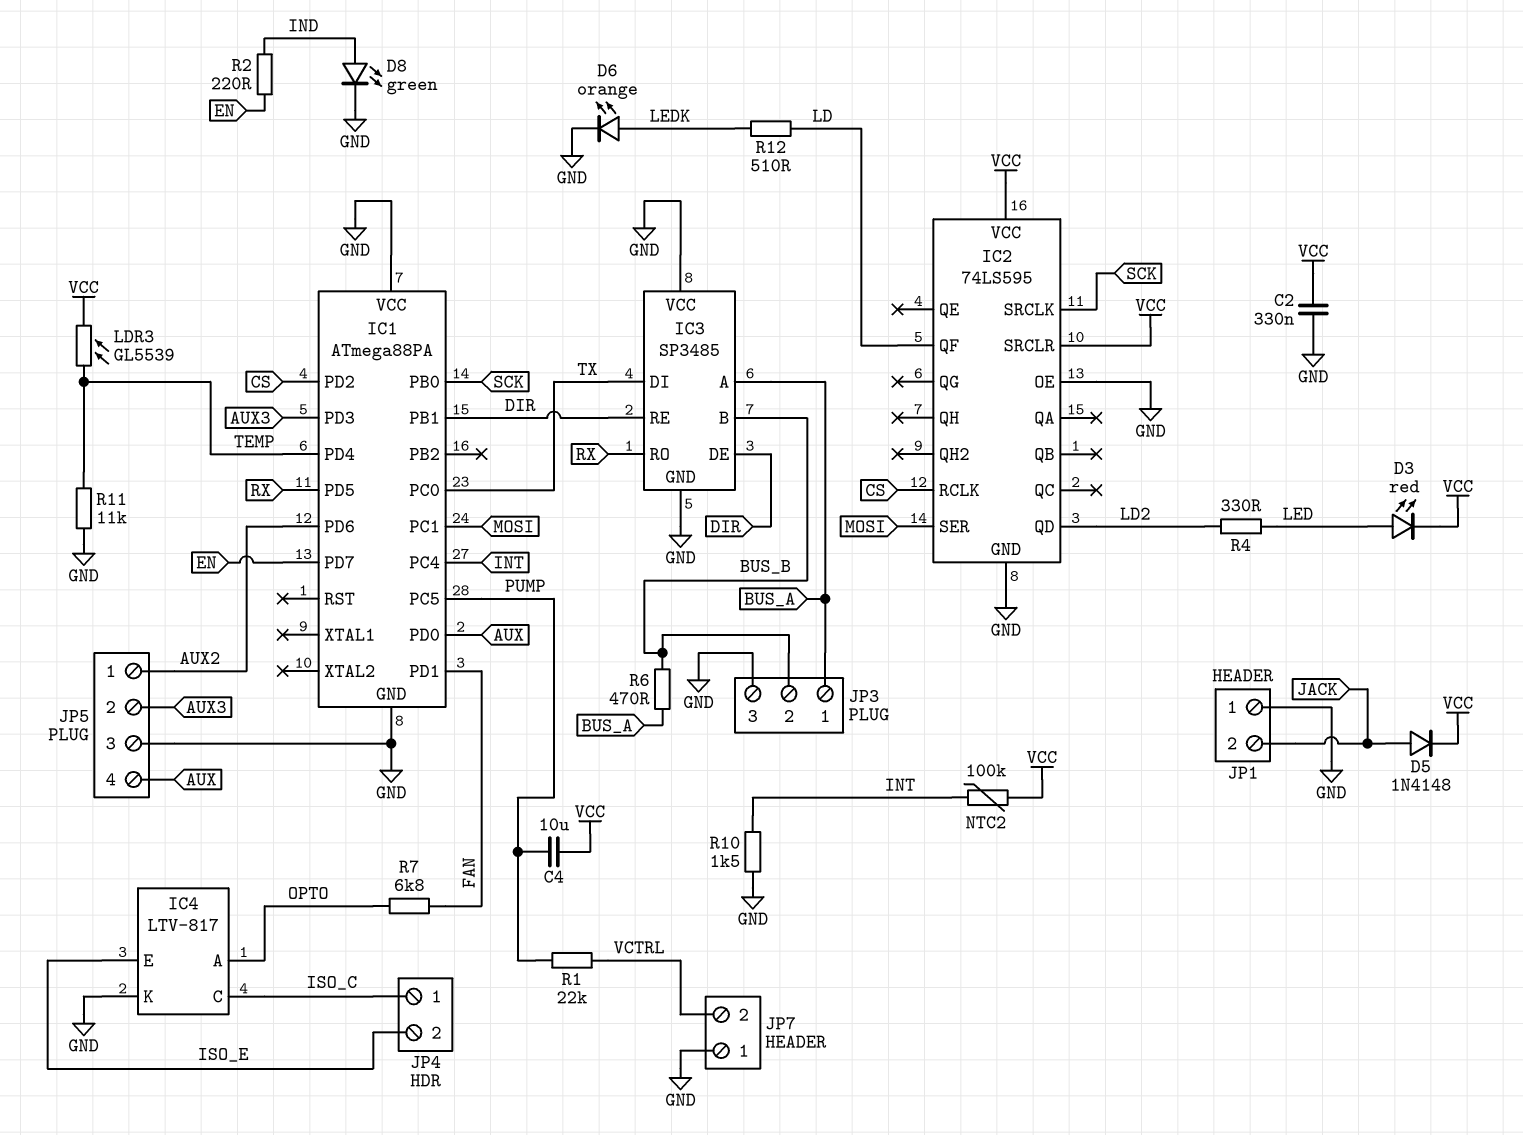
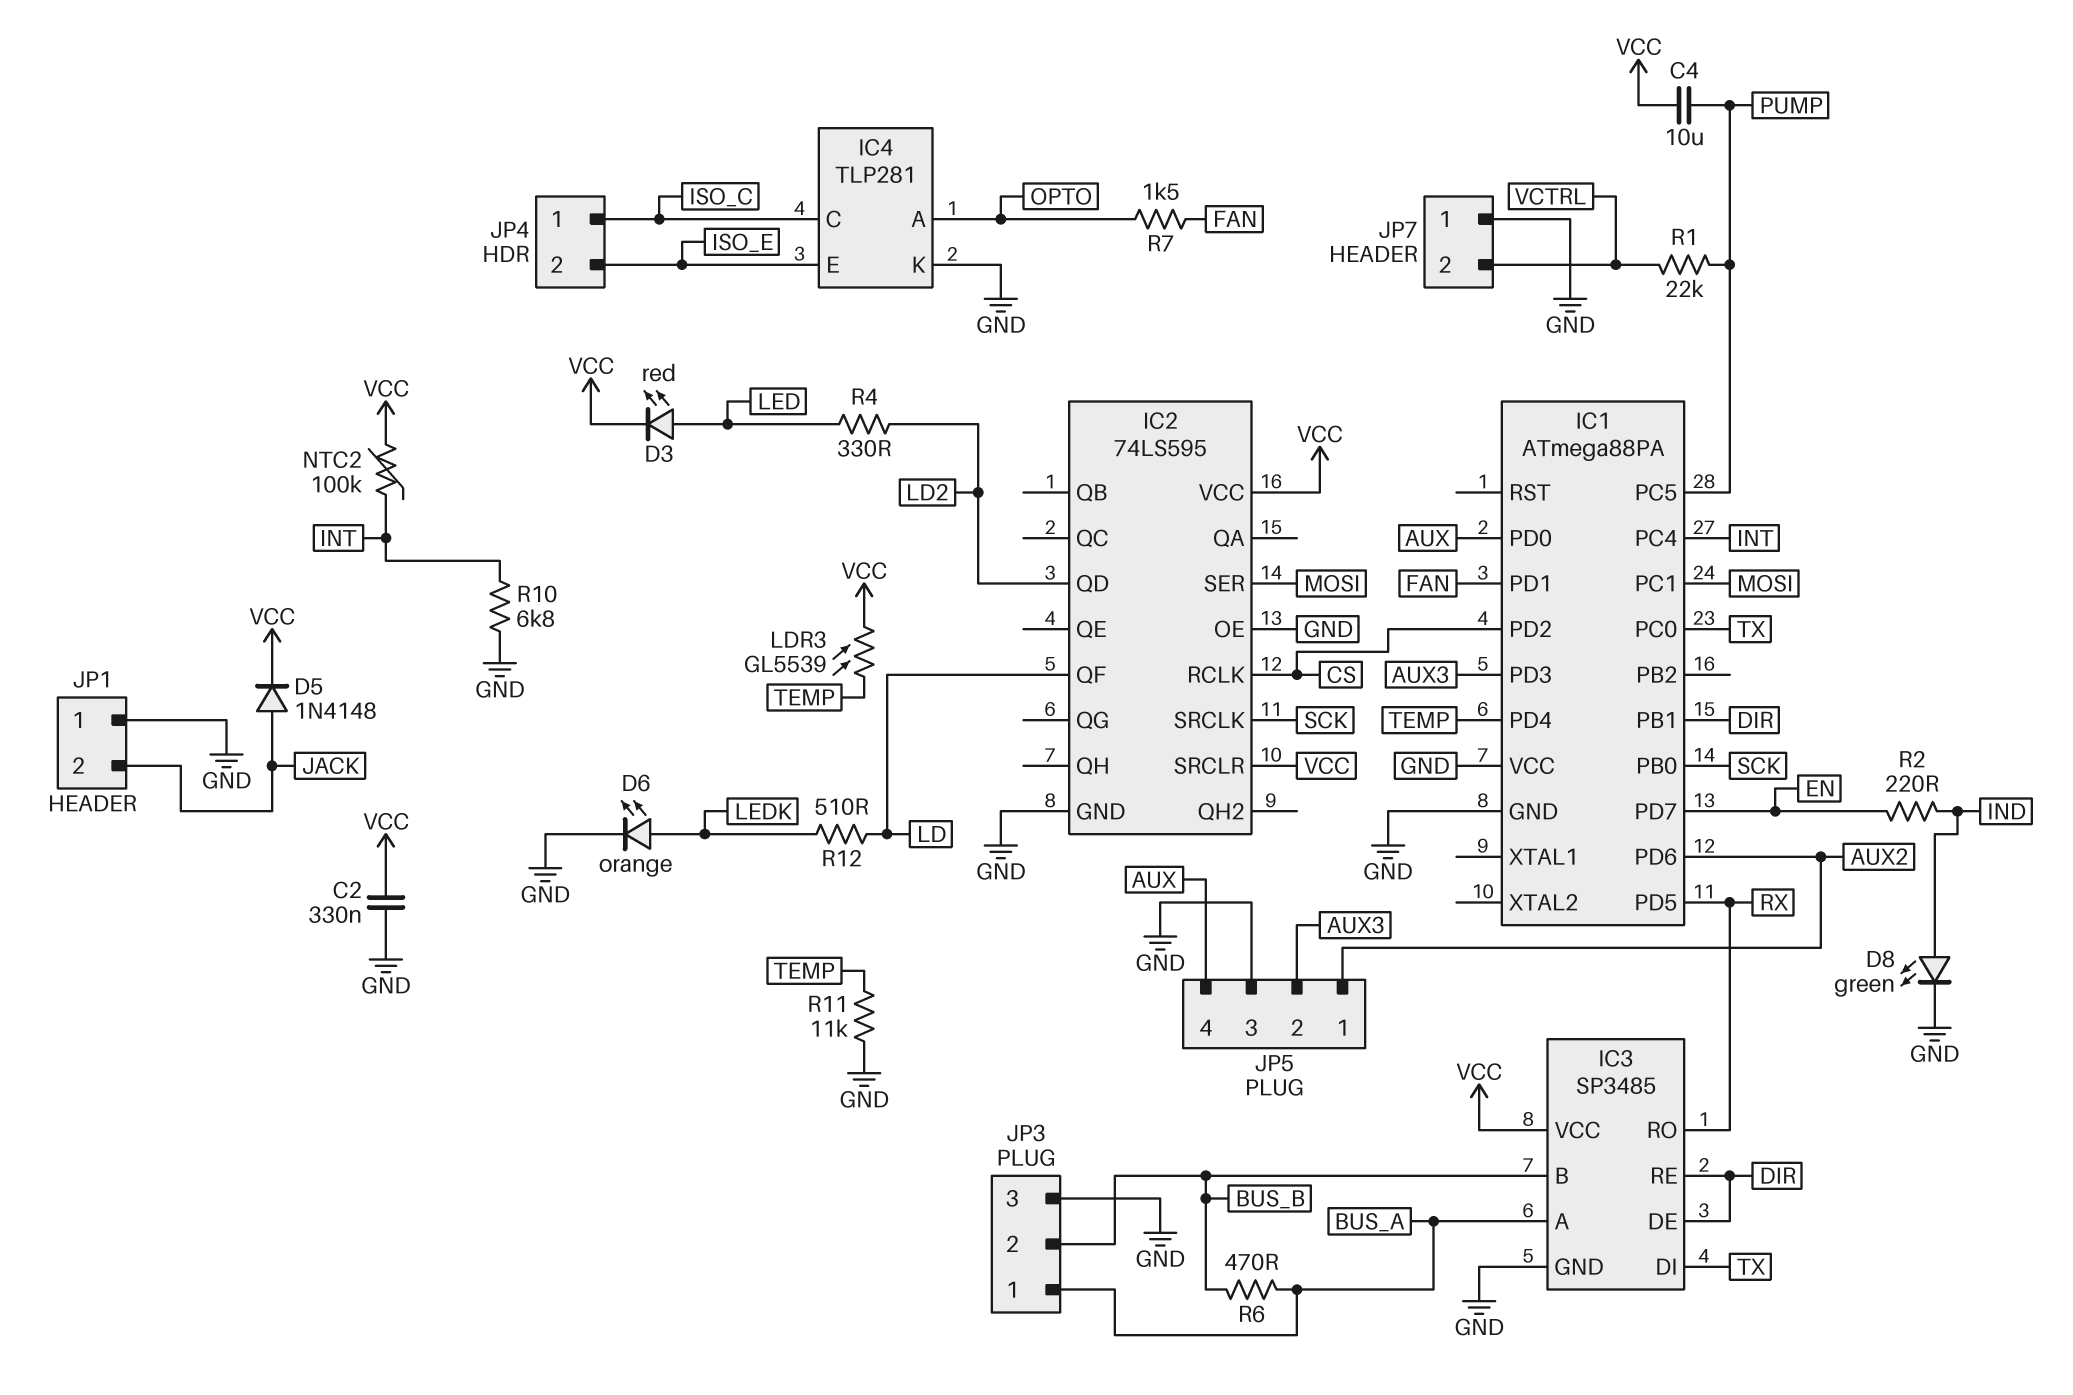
IC3 pin VCC: GND -> VCC
IC4: LTV-817 -> TLP281
R7: 6.8k (FAN, OPTO) -> 1.5k (FAN, OPTO)
R10: 1.5k (GND, INT) -> 6.8k (GND, INT)

